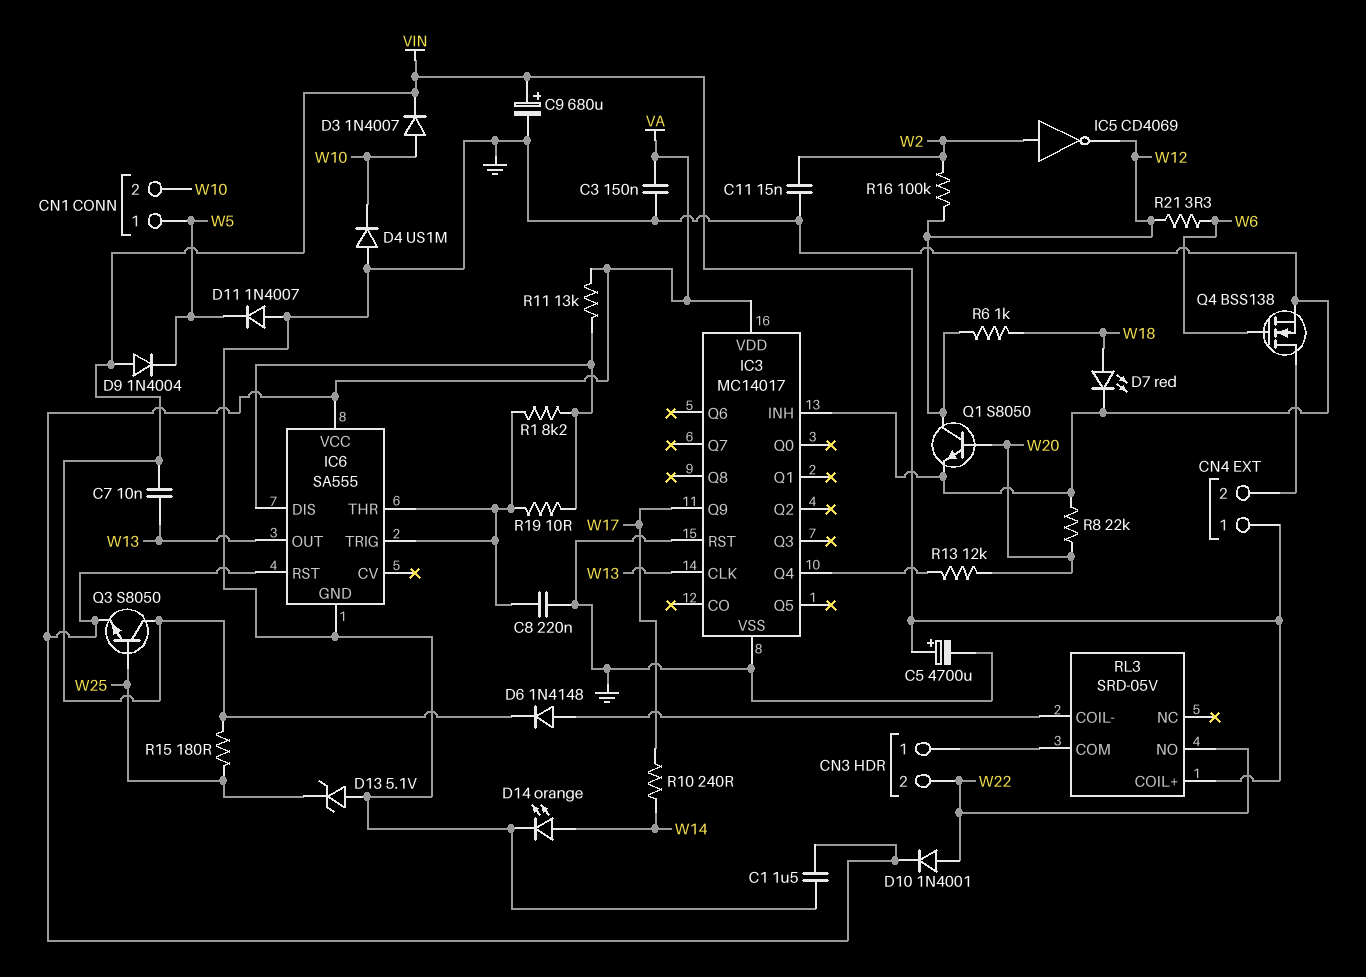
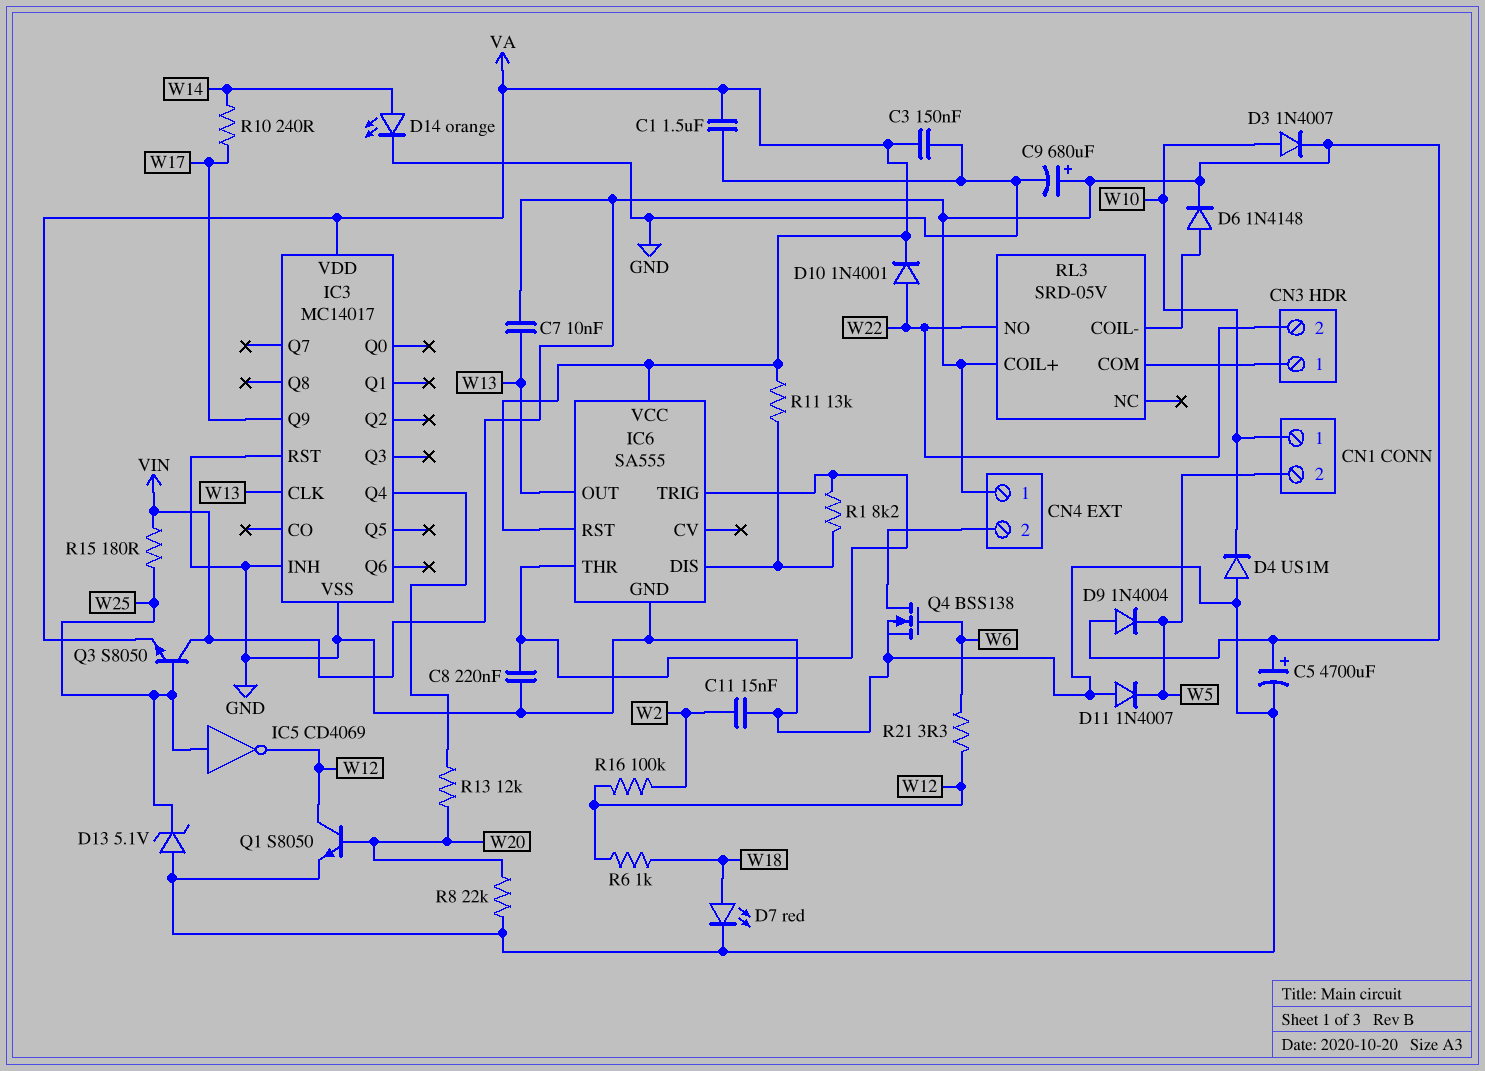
CN1 pin 1: W5 -> W10
CN1 pin 2: W10 -> W5
IC5: NOT CD4069 (in W2, out W12) -> NOT CD4069 (in W25, out W12)
R19: 10 (IC6/DIS, IC6/THR) -> none

